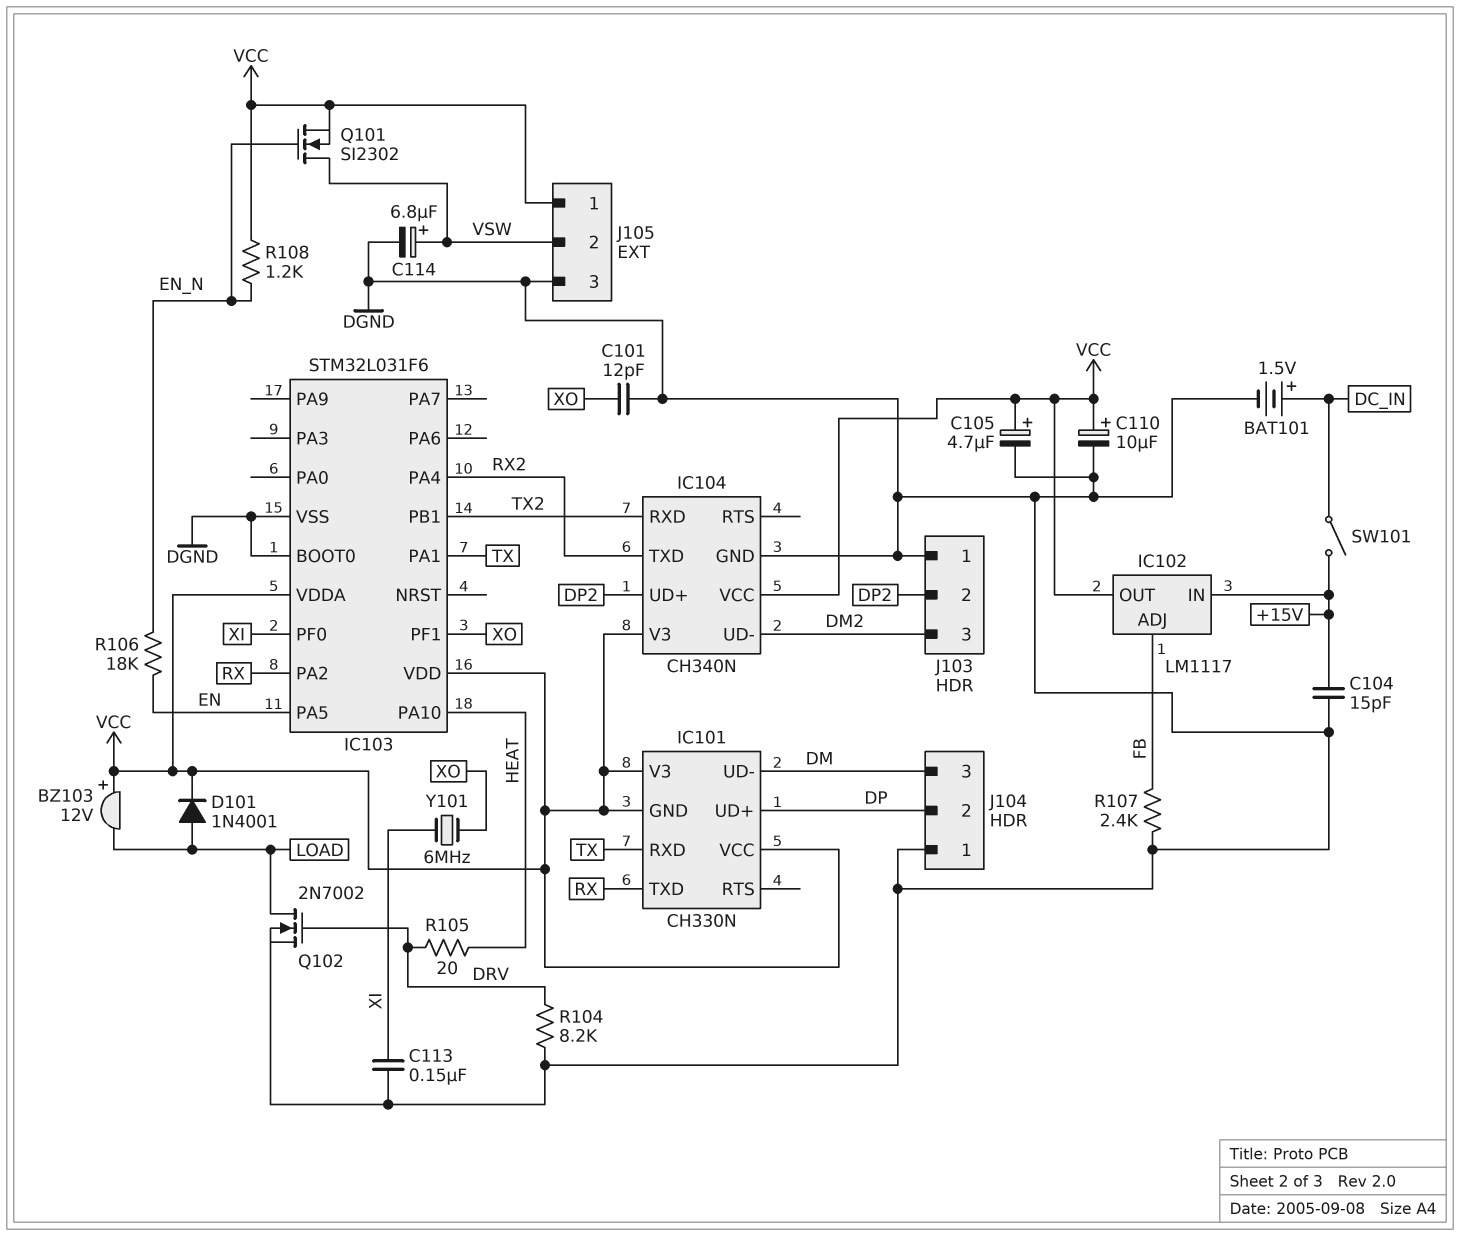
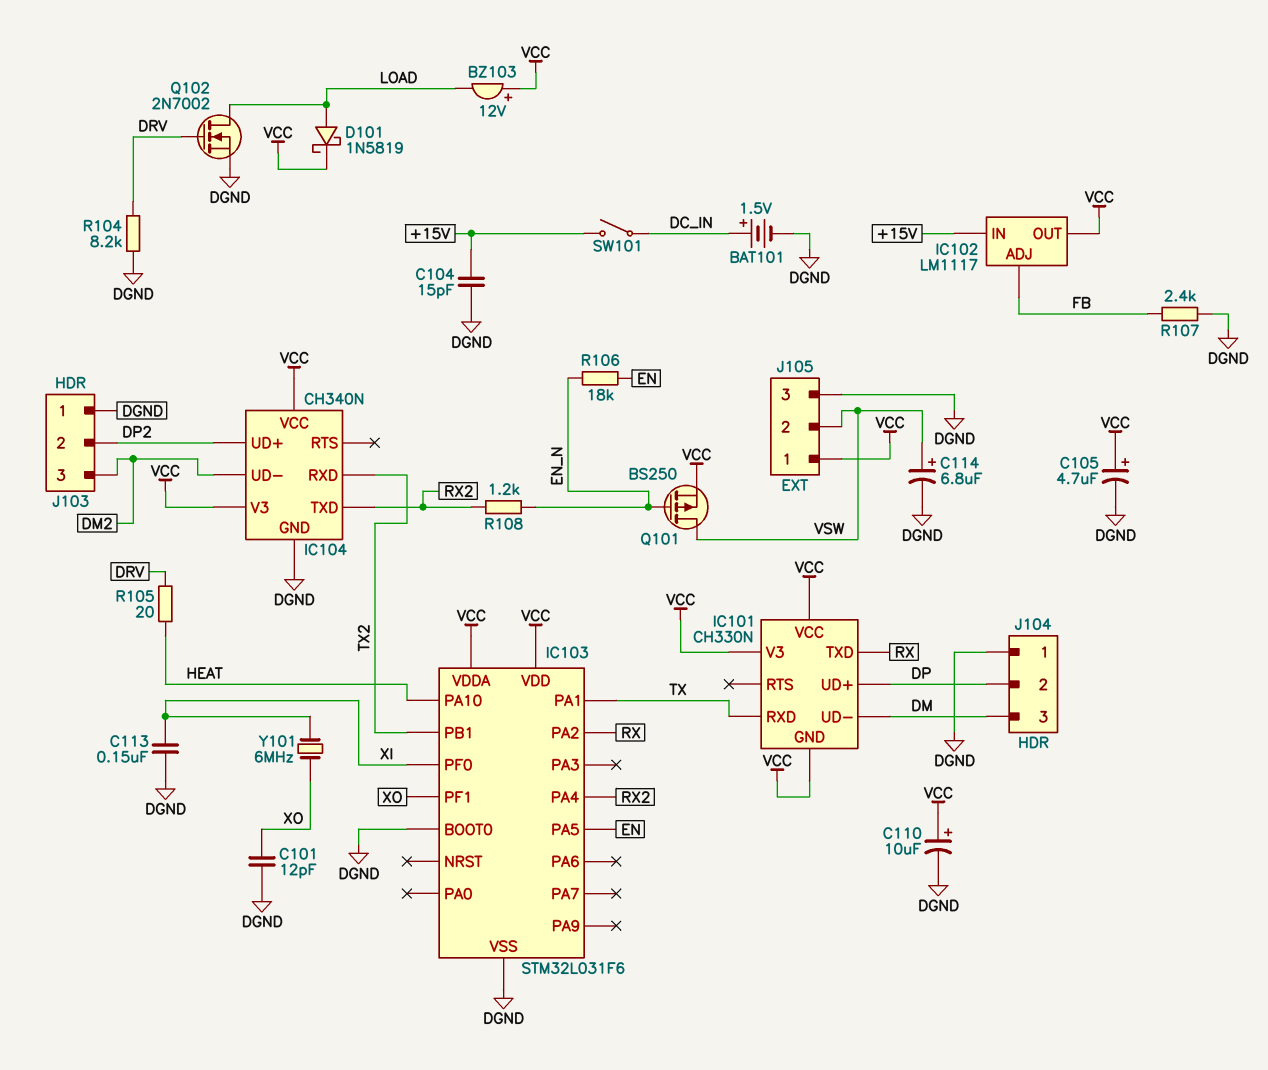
D101: diode 1N4001 (A LOAD, K VCC) -> schottky 1N5819 (A LOAD, K VCC)
Q101: NMOS SI2302 (G EN_N, D VSW, S VCC) -> PMOS BS250 (G EN_N, D VSW, S VCC)
R108: 1.2k (EN_N, VCC) -> 1.2k (EN_N, RX2)

